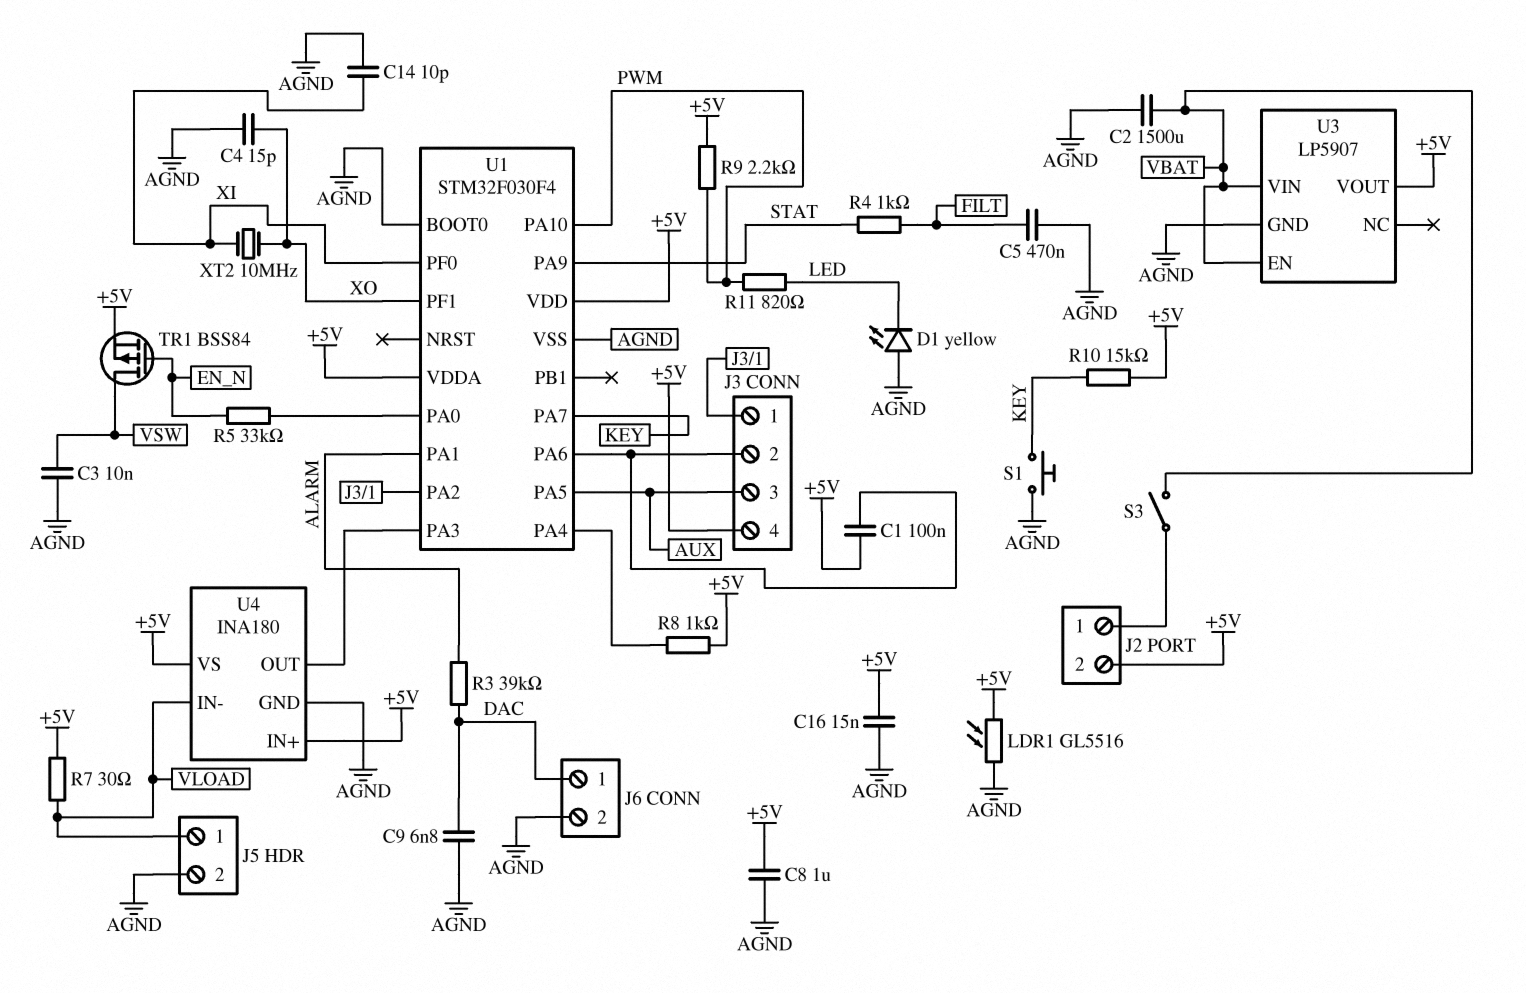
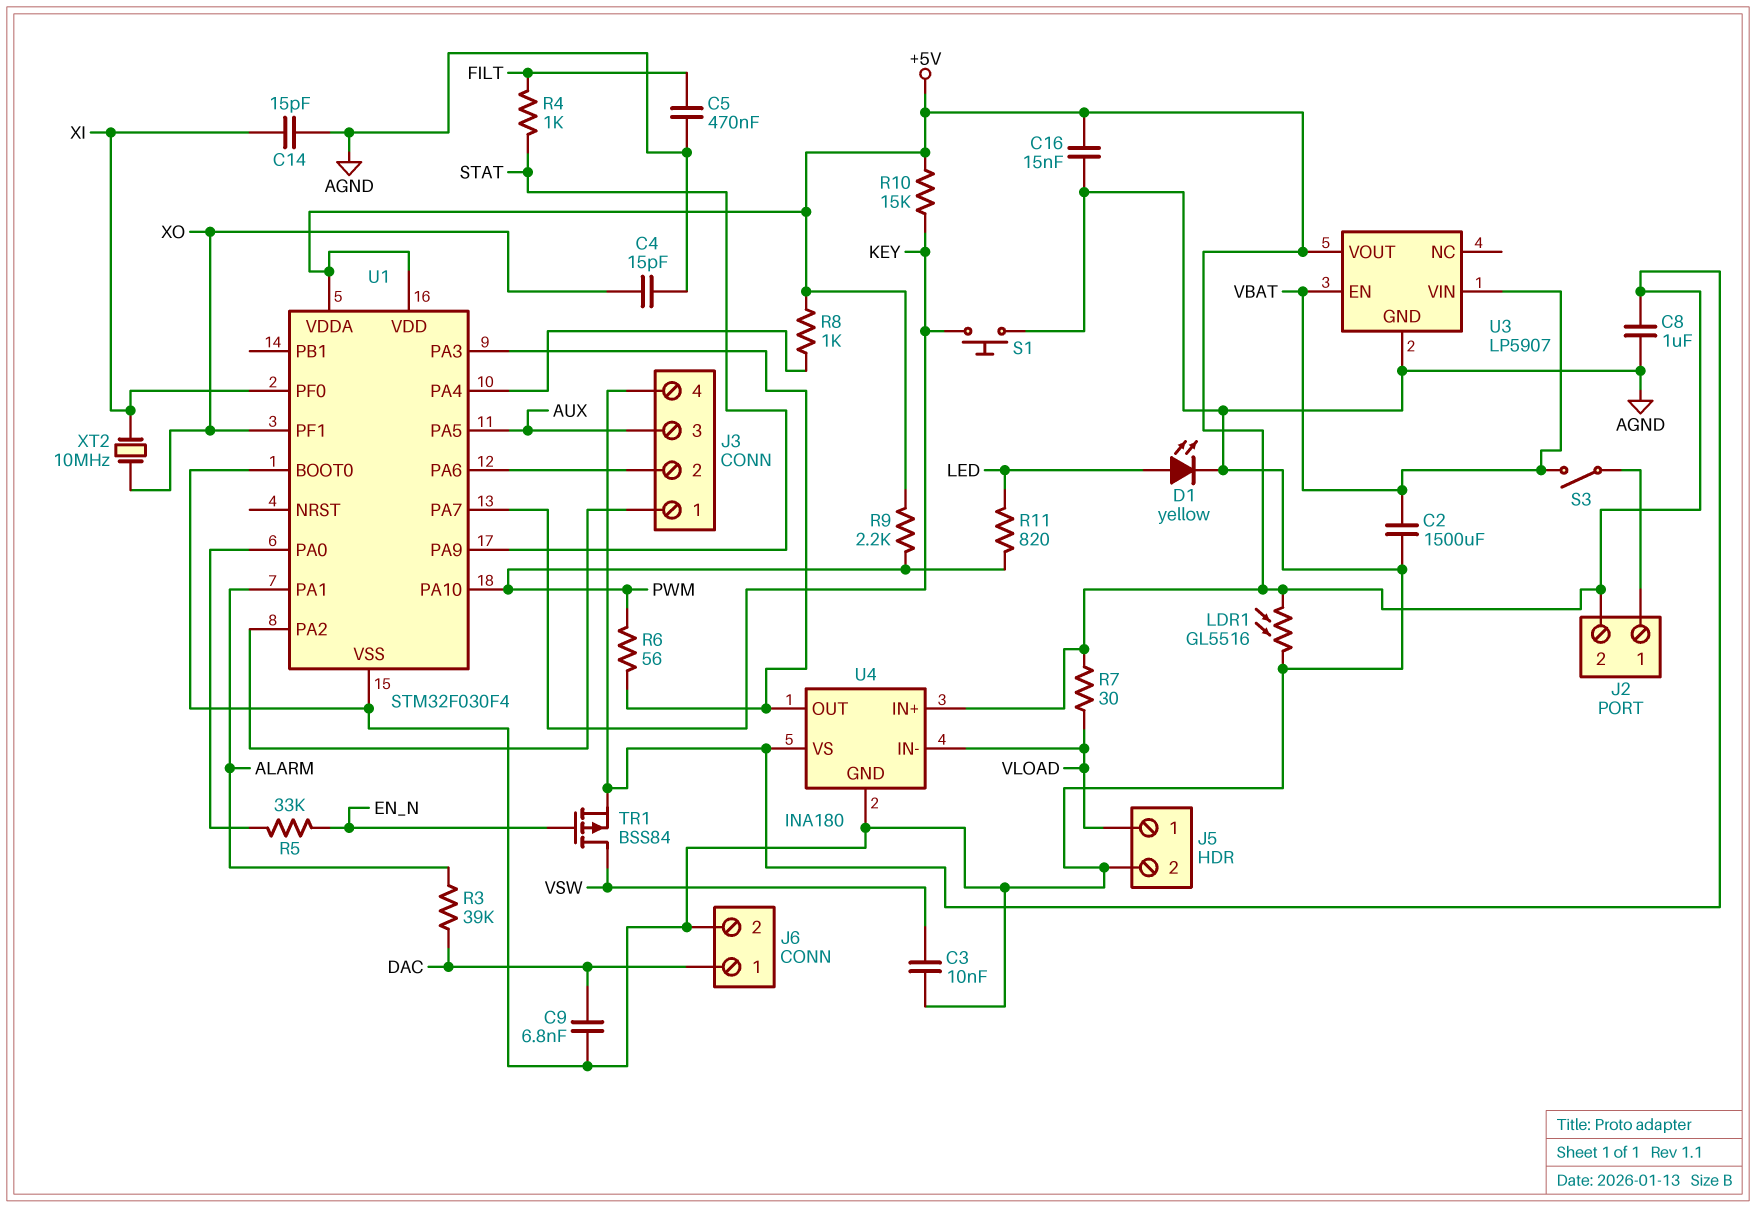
C1: 100nF (+5V, J3/2) -> none
C14: 10pF (AGND, XI) -> 15pF (AGND, XI)
D1: LED yellow (A AGND, K LED) -> LED yellow (A LED, K AGND)
R6: none -> 56 (PWM, U1/PA3)

